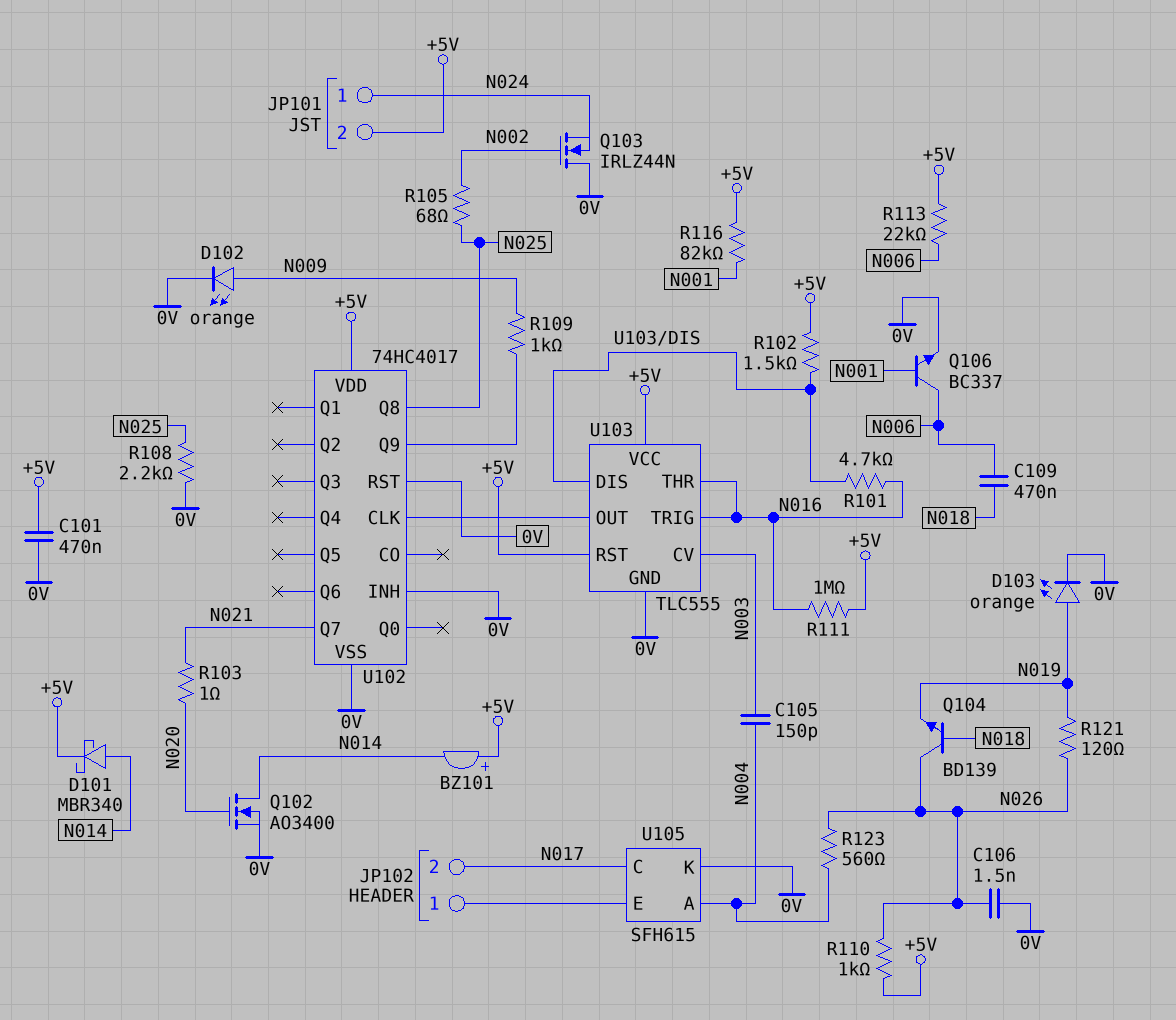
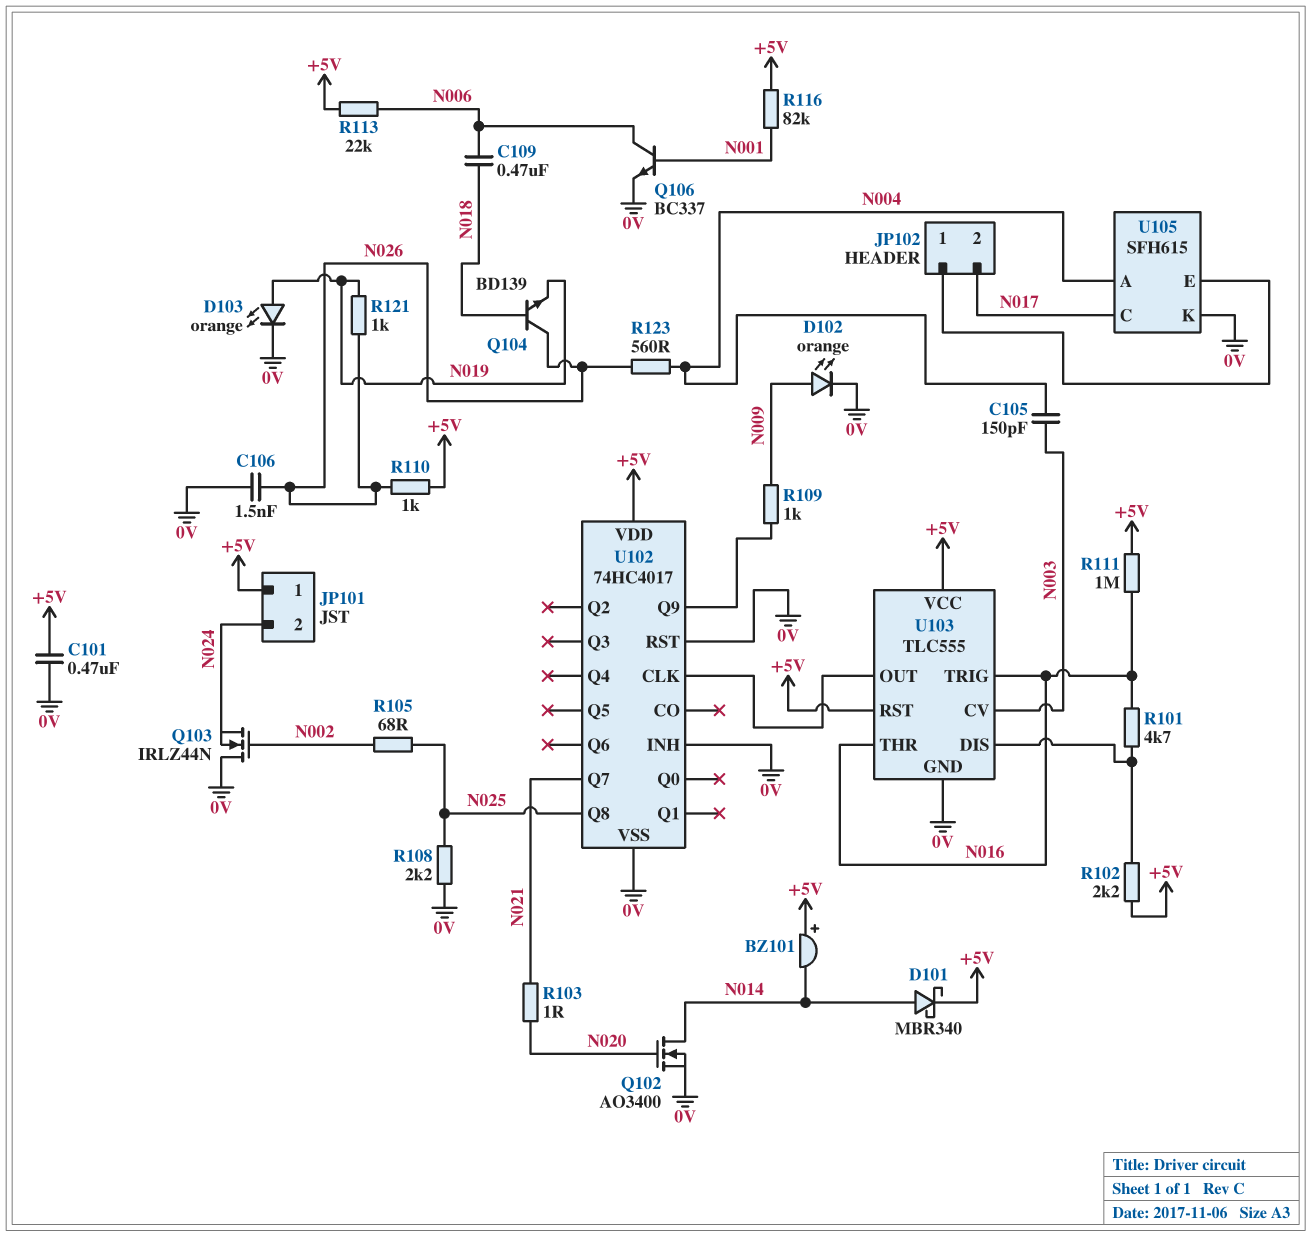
JP101 pin 1: N024 -> +5V
JP101 pin 2: +5V -> N024
R102: 1.5k (+5V, U103/DIS) -> 2.2k (+5V, U103/DIS)
R121: 120 (N019, N026) -> 1k (N019, N026)

